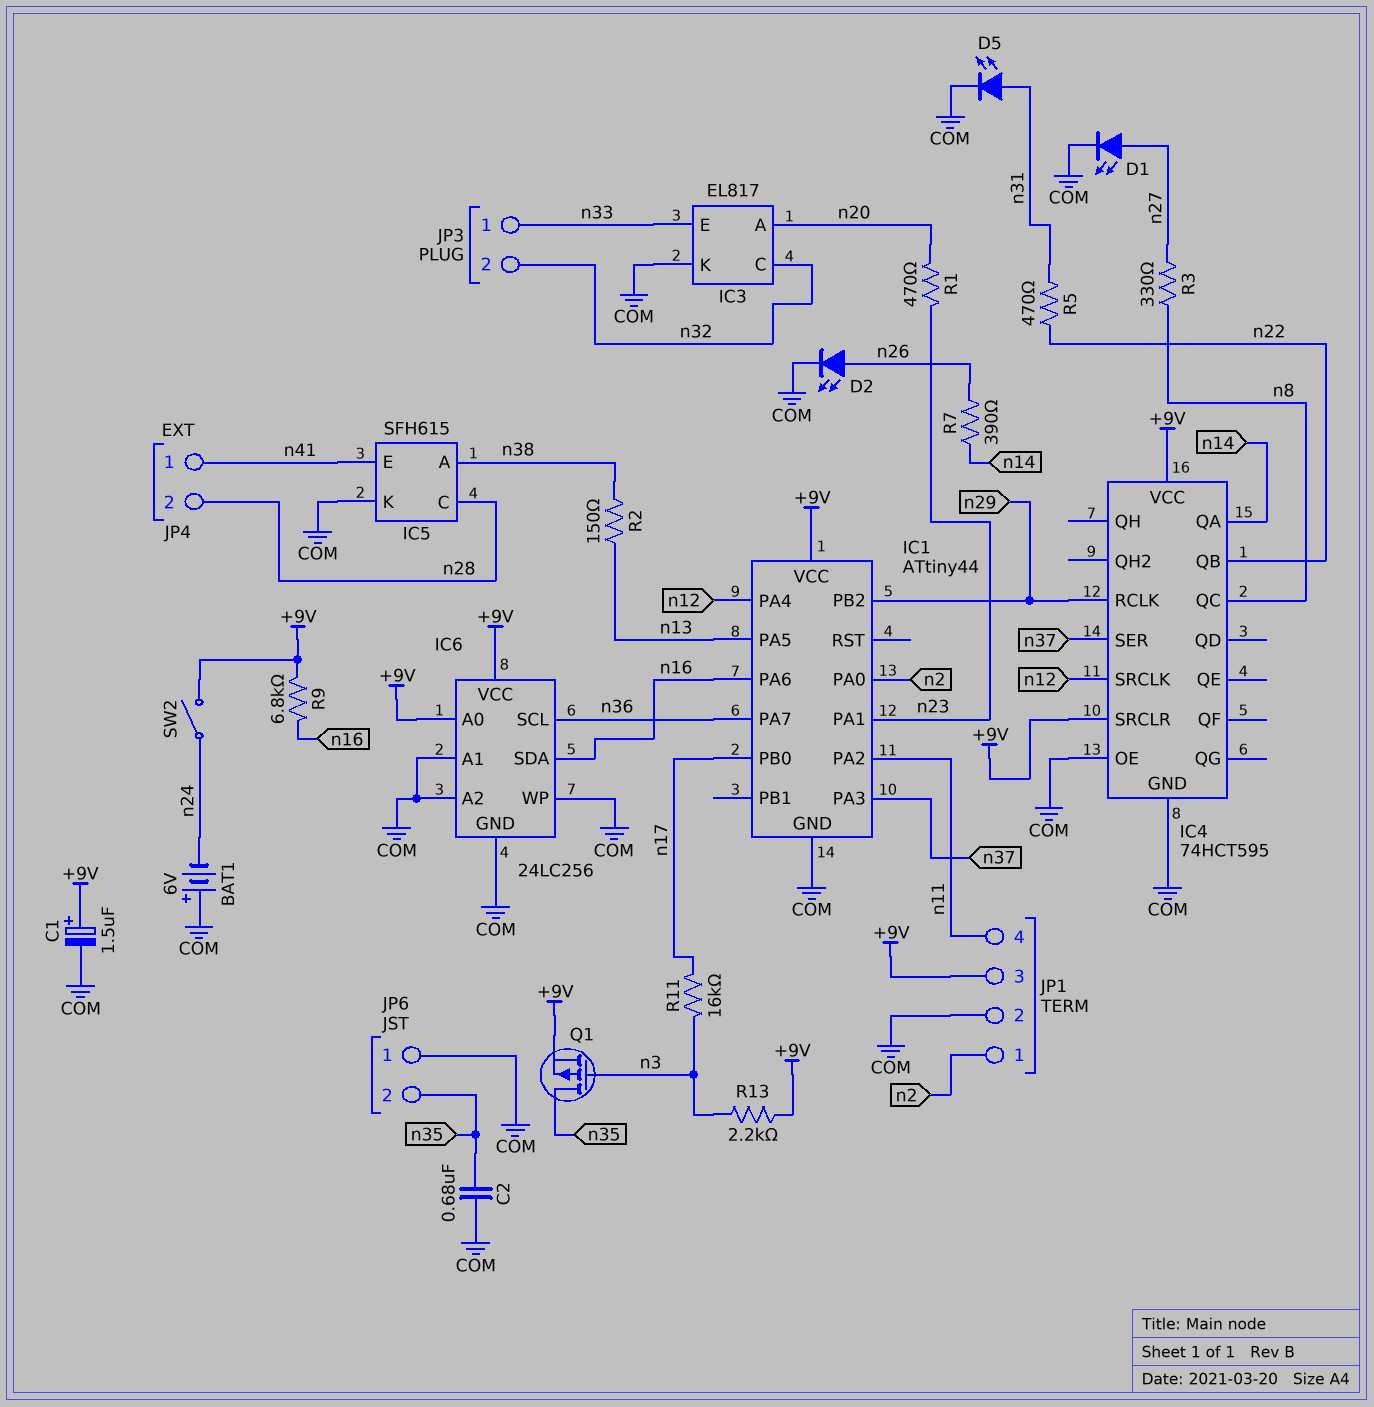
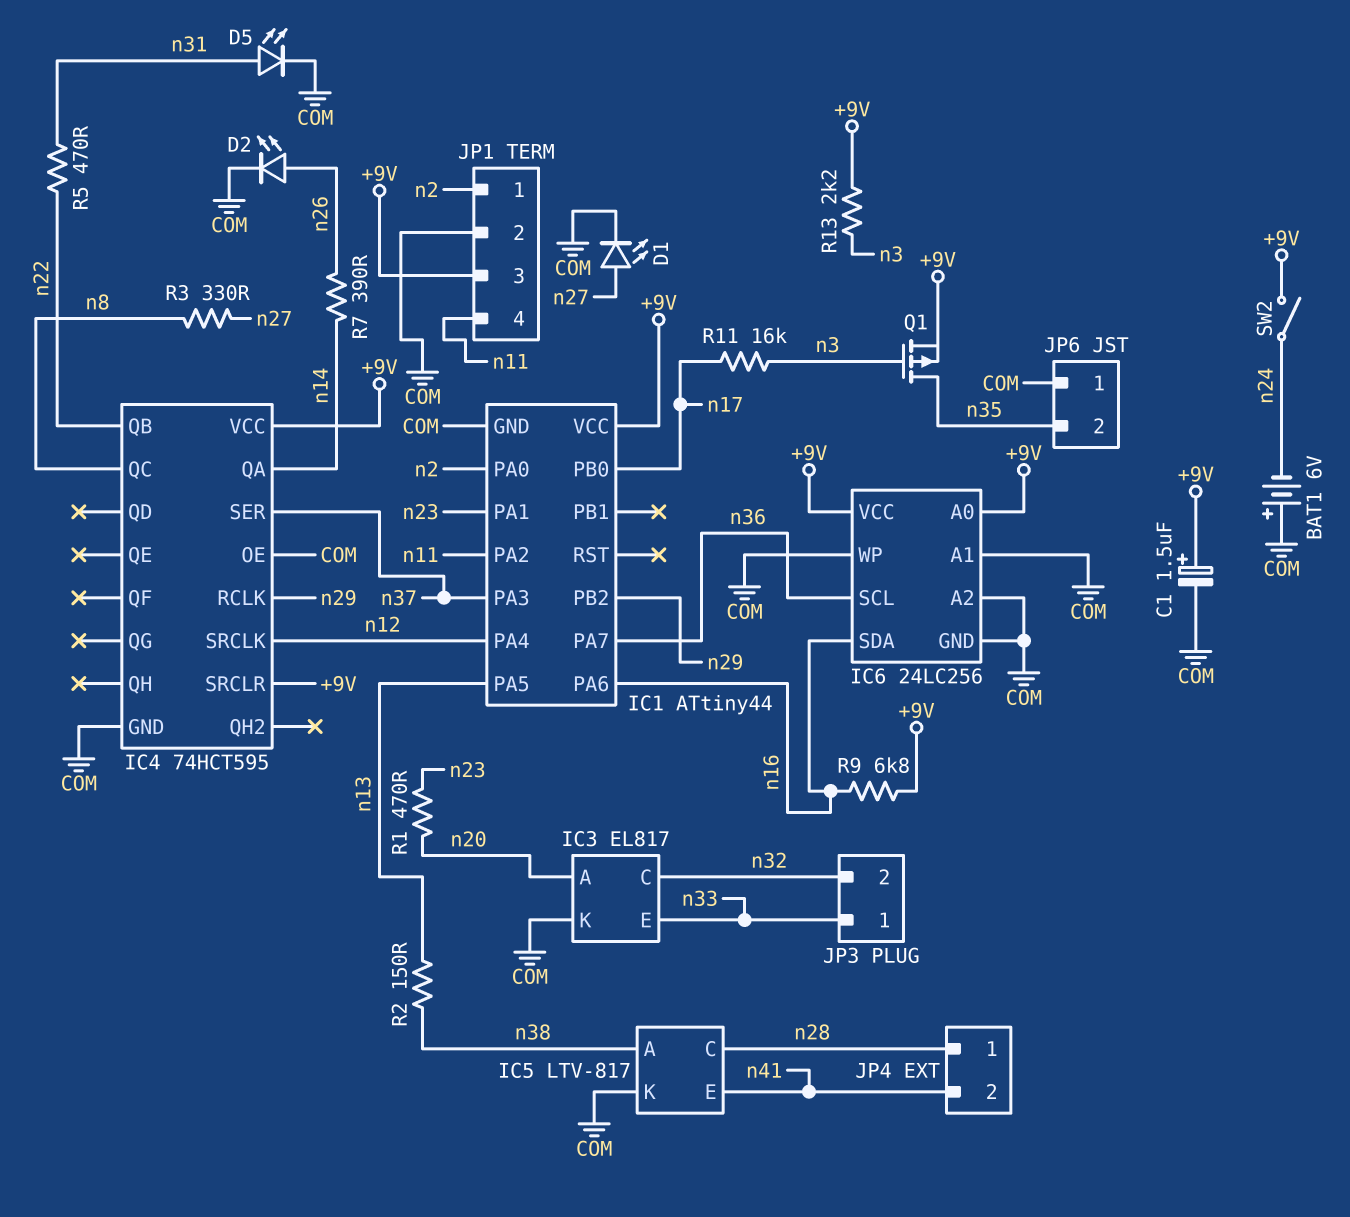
C2: 680nF (COM, n35) -> none
IC5: SFH615 -> LTV-817
JP4 pin 1: n41 -> n28
JP4 pin 2: n28 -> n41

